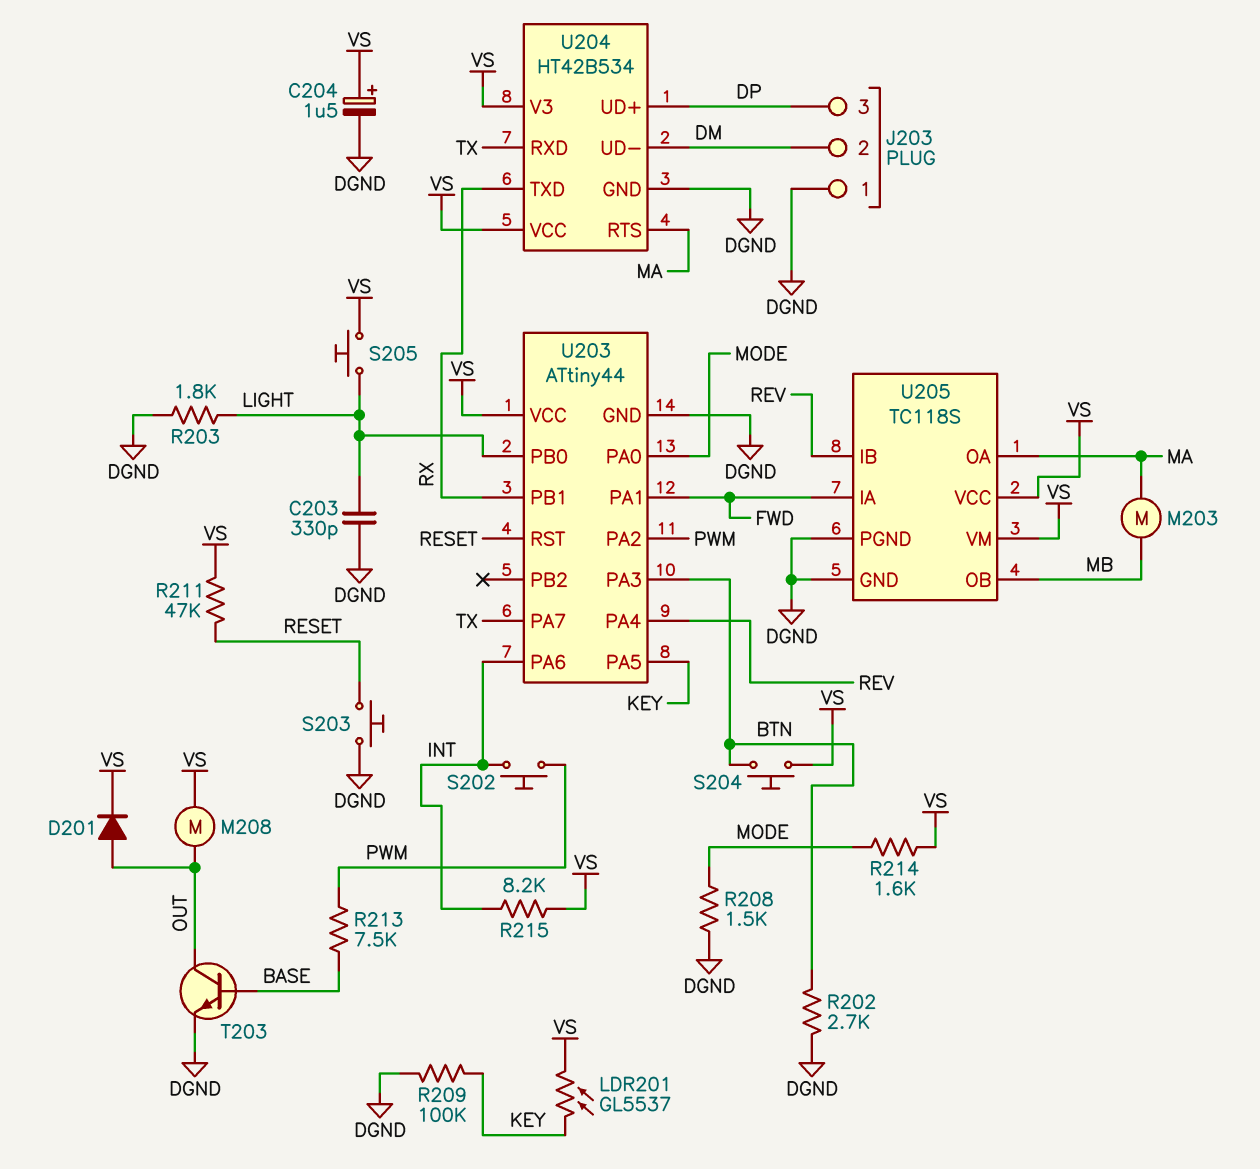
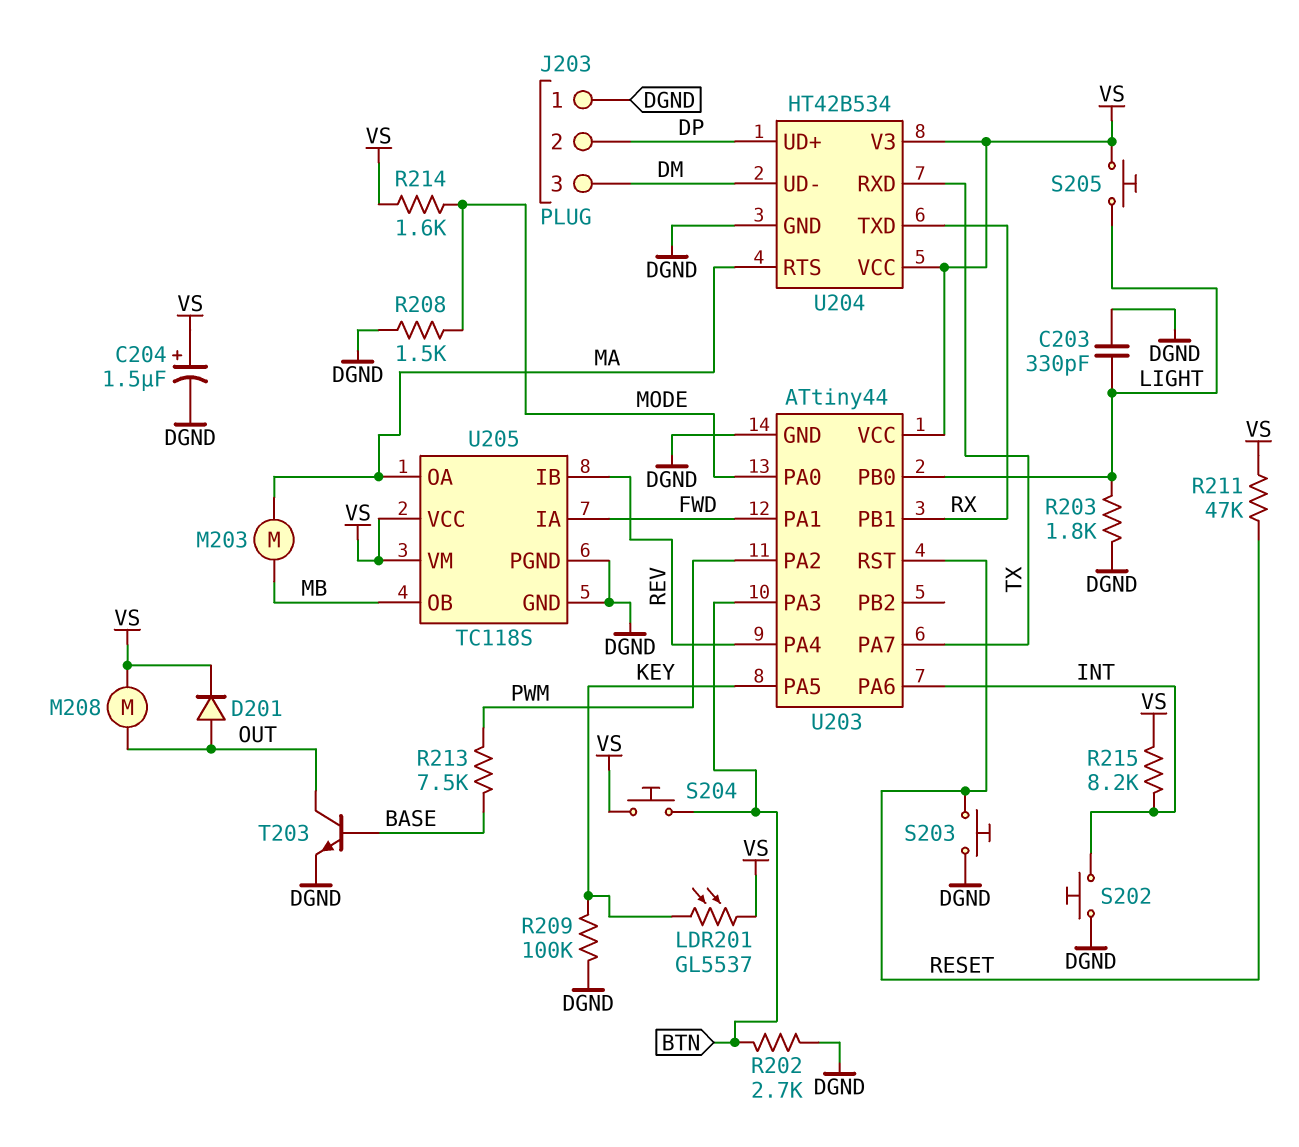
J203 pin 2: DM -> DP
J203 pin 3: DP -> DM
S202: button (INT, PWM) -> button (DGND, INT)

